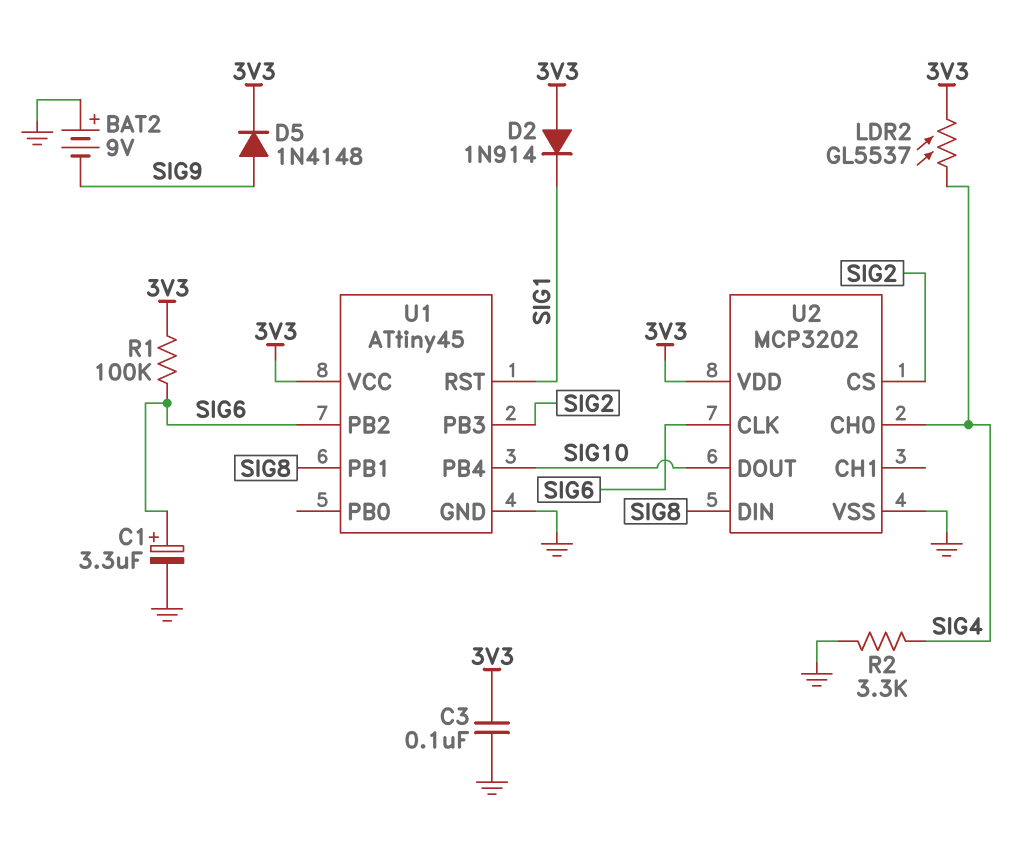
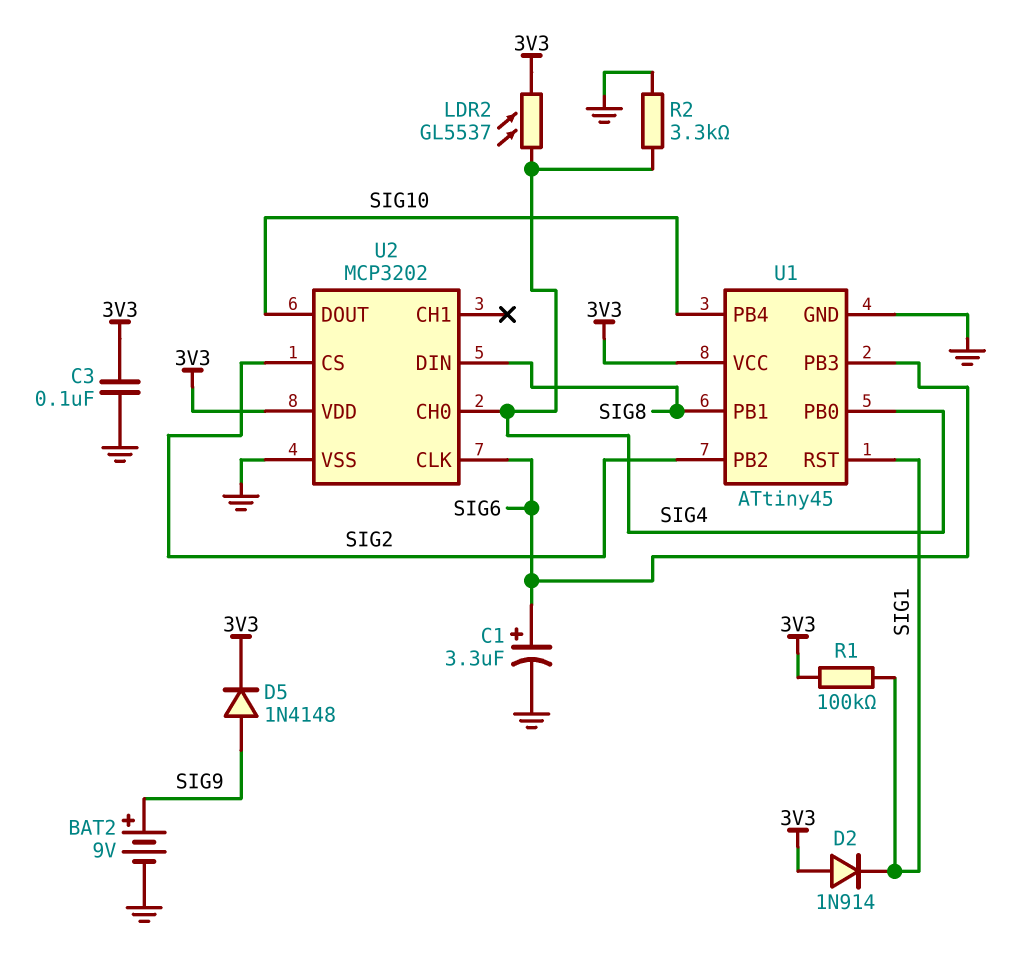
BAT2: 9V (plus GND, minus SIG9) -> 9V (plus SIG9, minus GND)
R1: 100k (3V3, SIG6) -> 100k (3V3, SIG1)
U1 pin PB0: none -> SIG4
U1 pin PB2: SIG6 -> SIG2
U1 pin PB3: SIG2 -> SIG6

